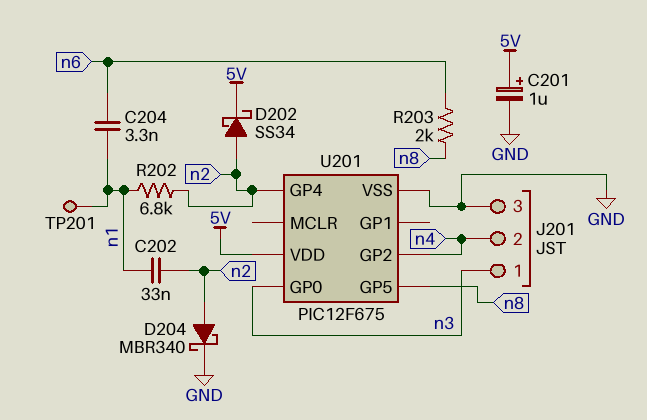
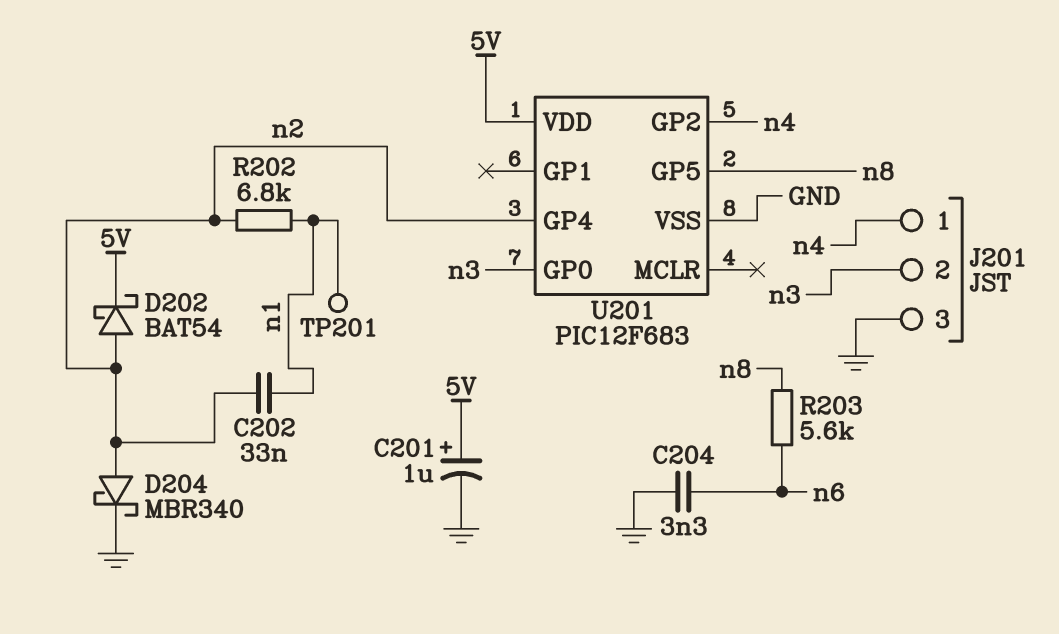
C204: 3.3nF (n1, n6) -> 3.3nF (GND, n6)
D202: schottky SS34 (A n2, K 5V) -> schottky BAT54 (A n2, K 5V)
J201 pin 1: n3 -> n4
J201 pin 2: n4 -> n3
R203: 2k (n6, n8) -> 5.6k (n6, n8)
U201: PIC12F675 -> PIC12F683

